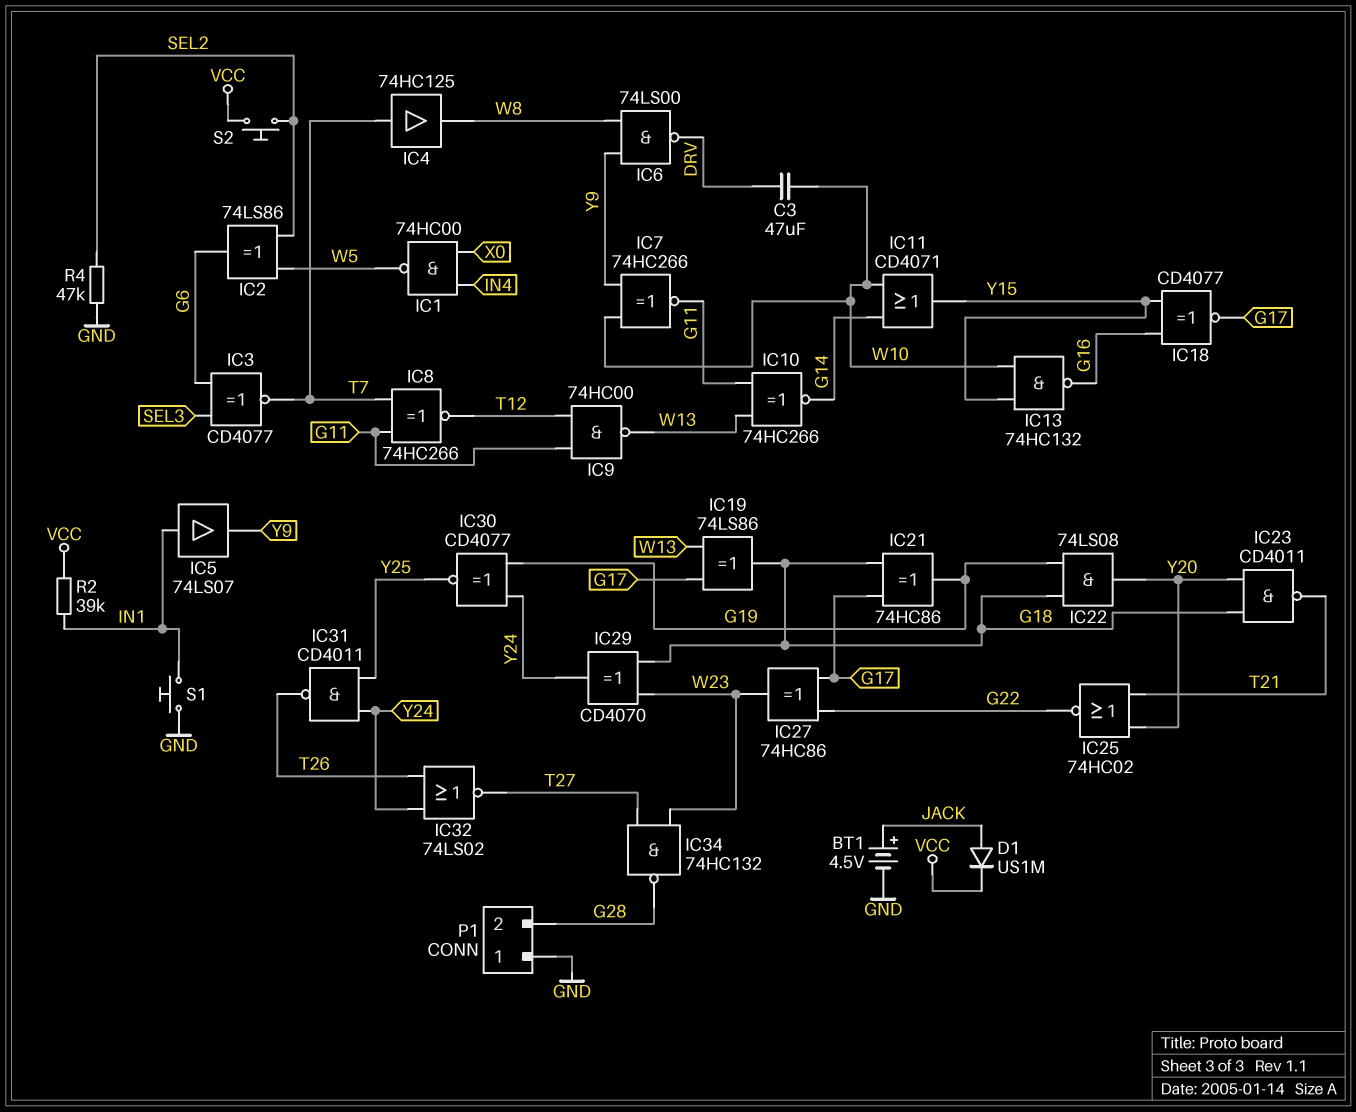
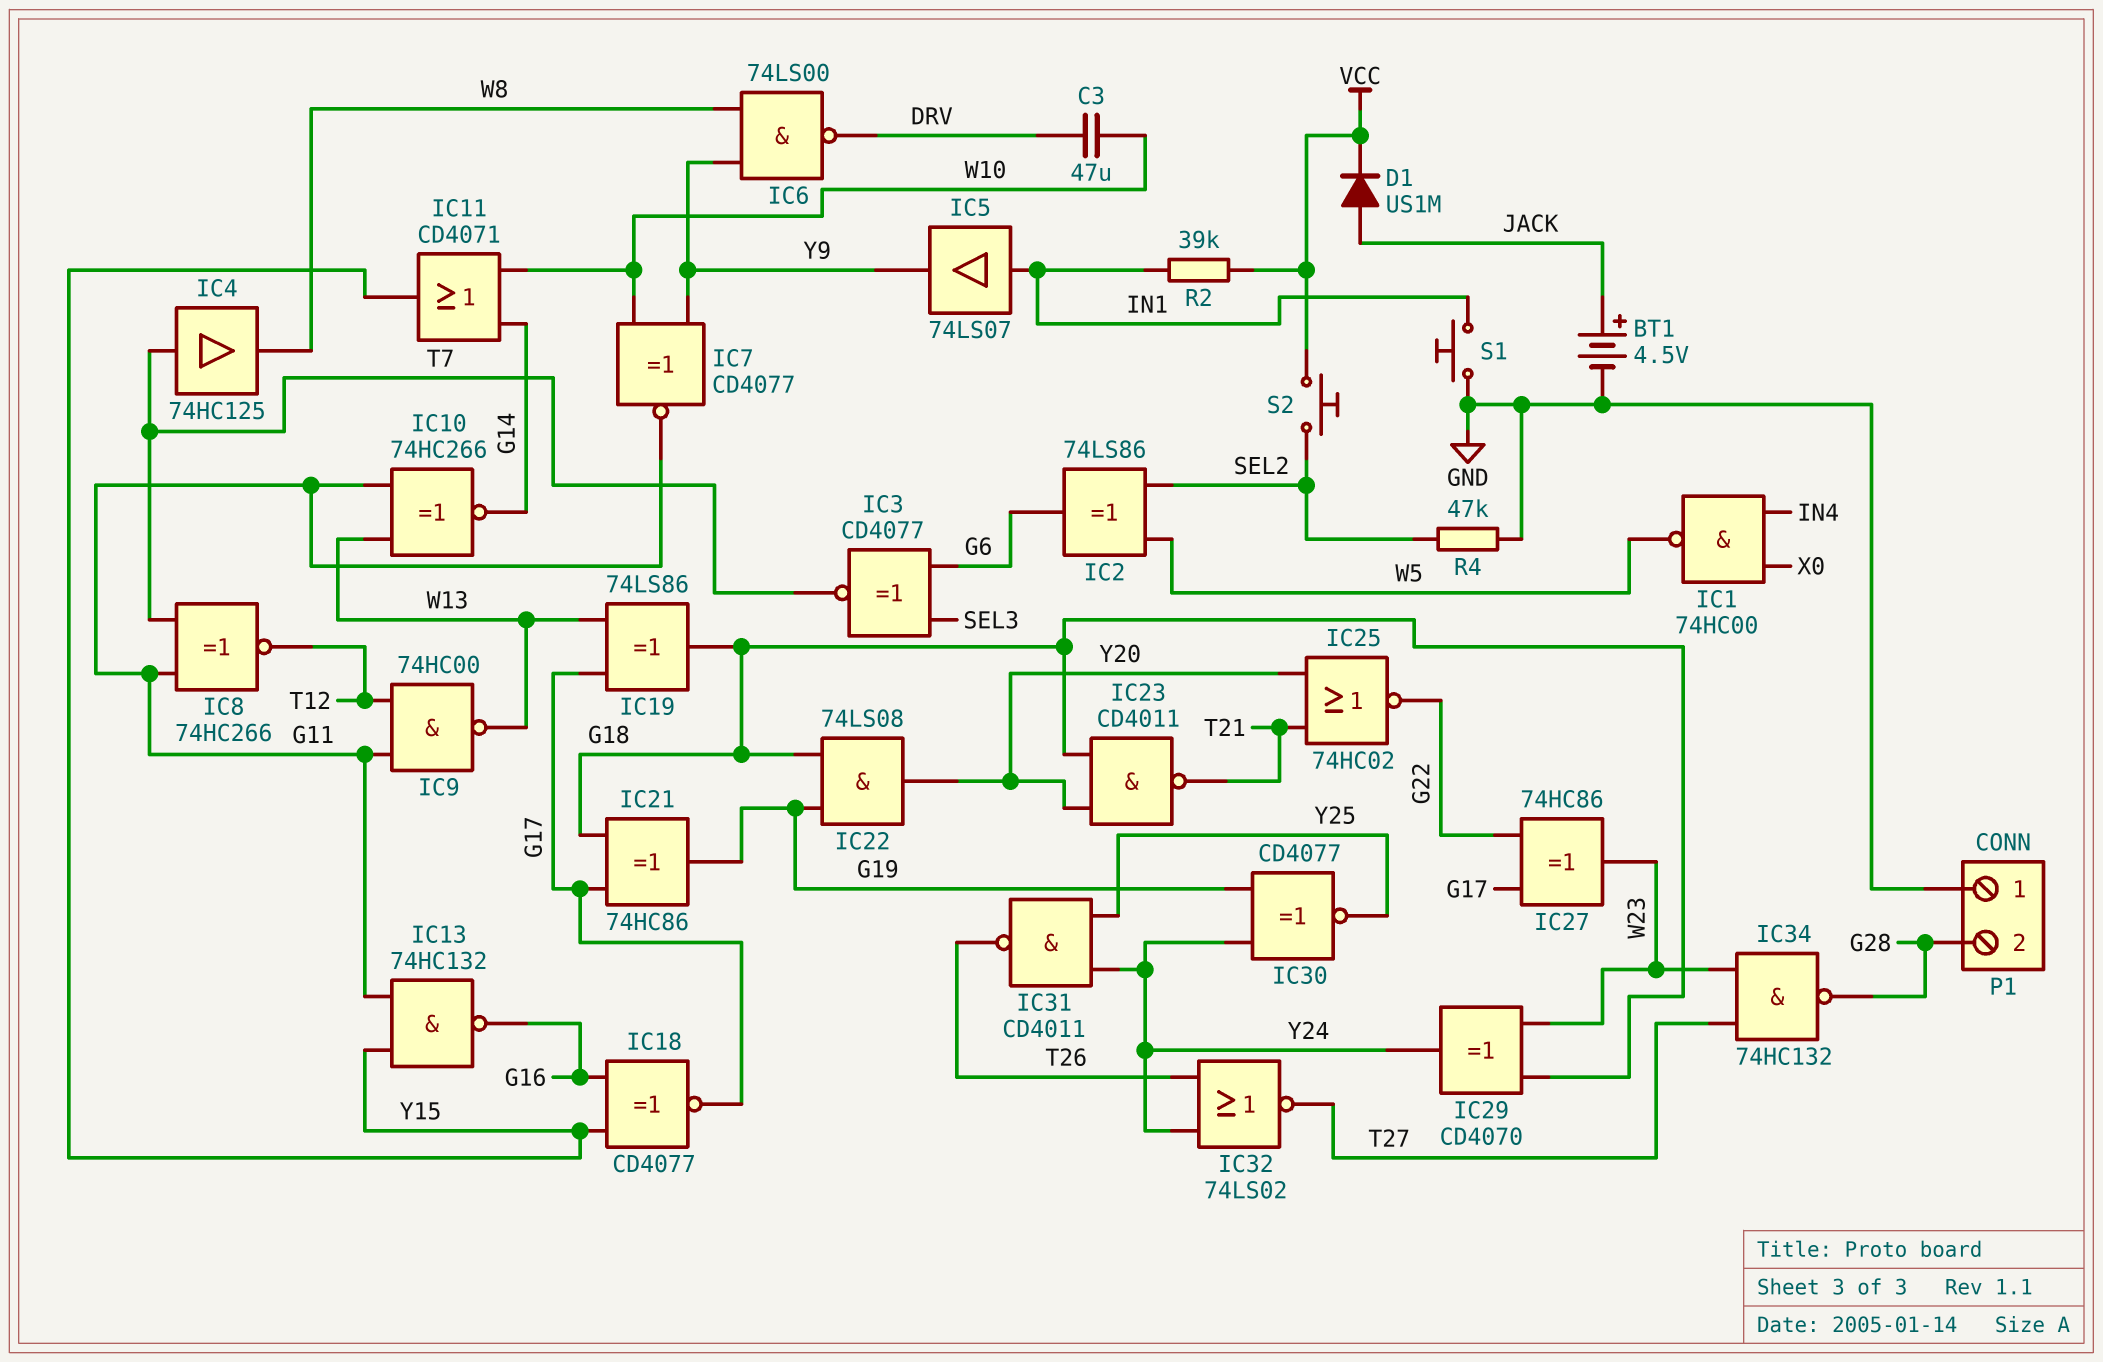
IC7: XNOR 74HC266 (in W10, in Y9, out G11) -> XNOR CD4077 (in W10, in Y9, out G11)
IC13: NAND 74HC132 (in W10, in Y15, out G16) -> NAND 74HC132 (in G11, in Y15, out G16)

